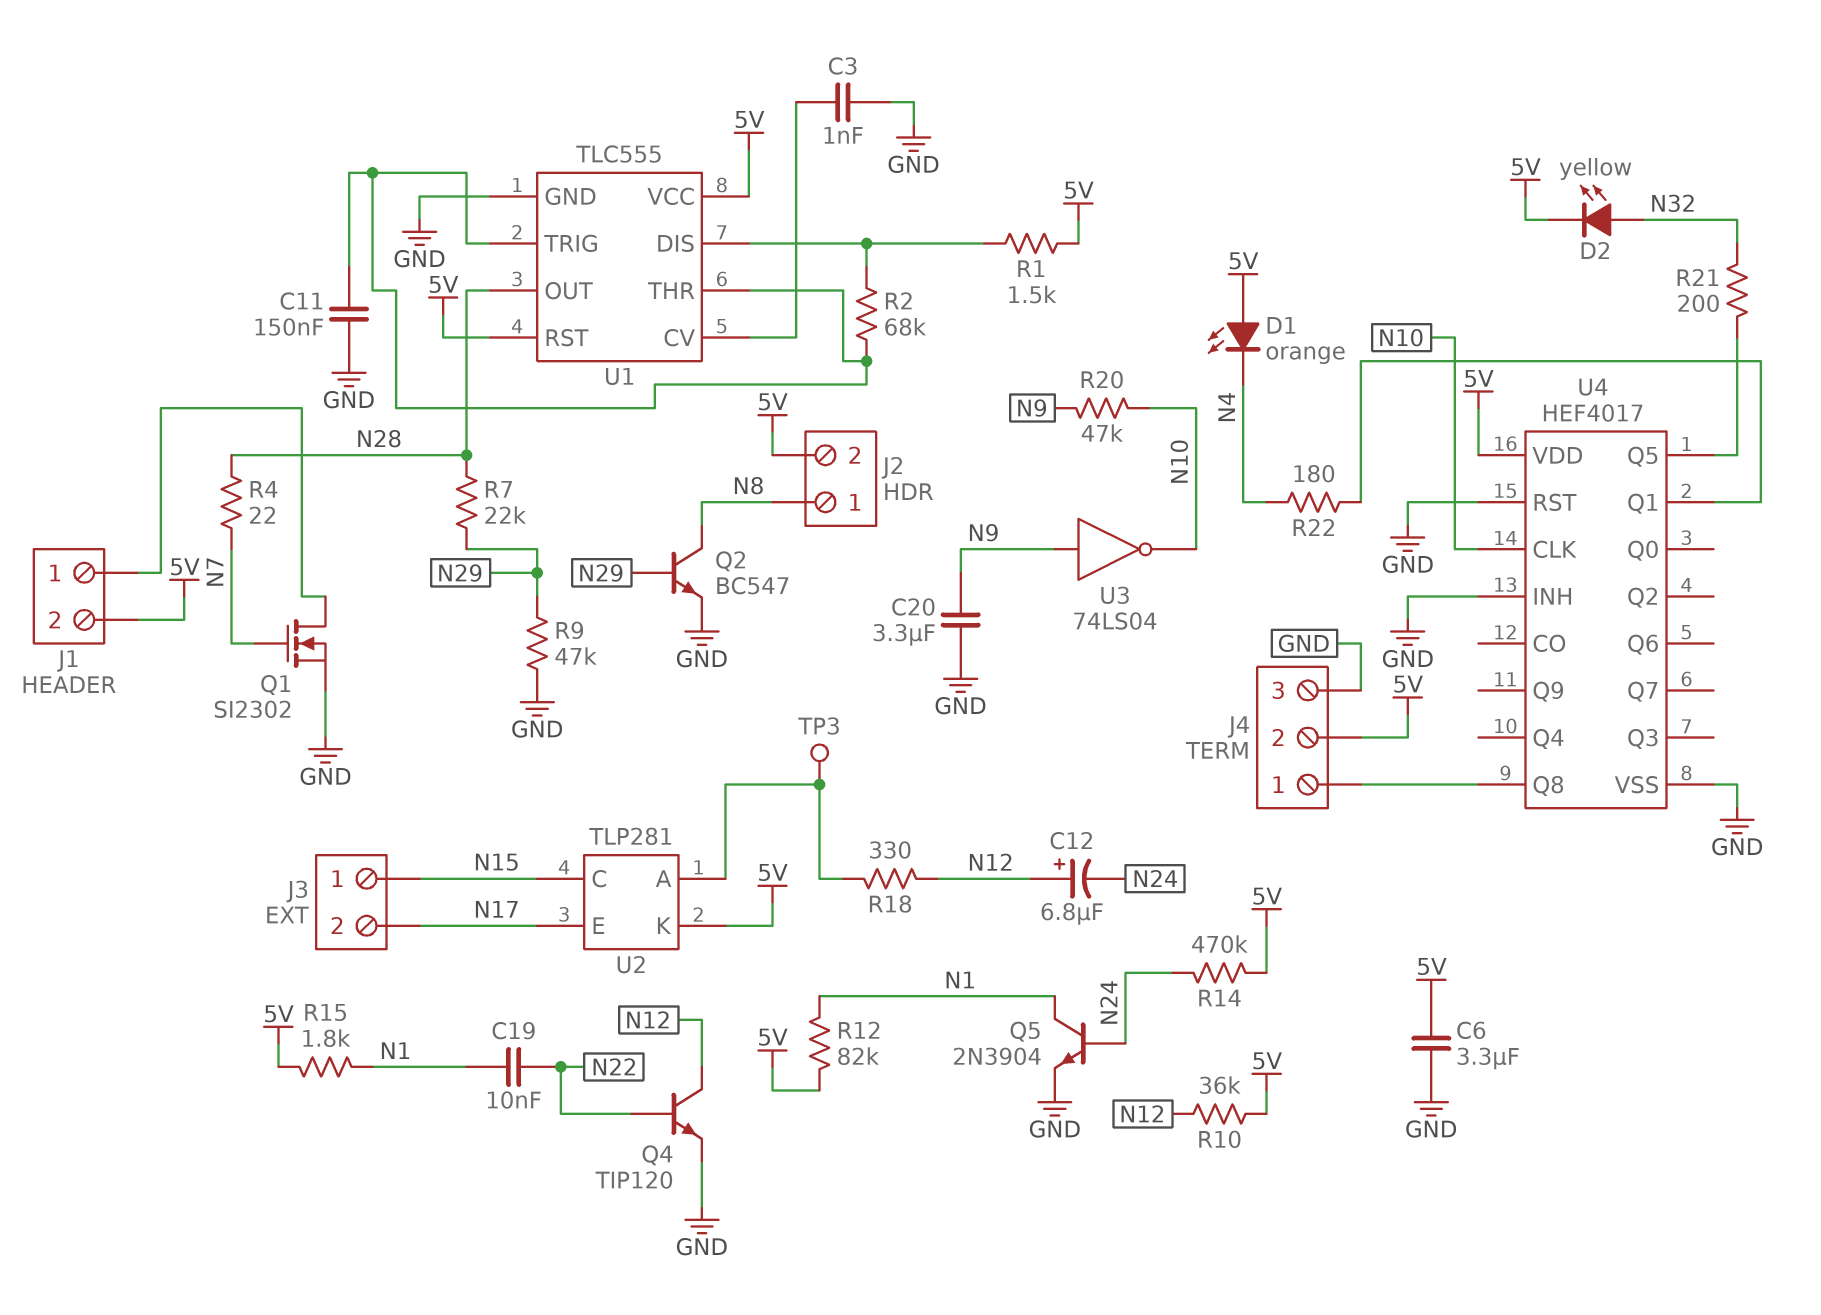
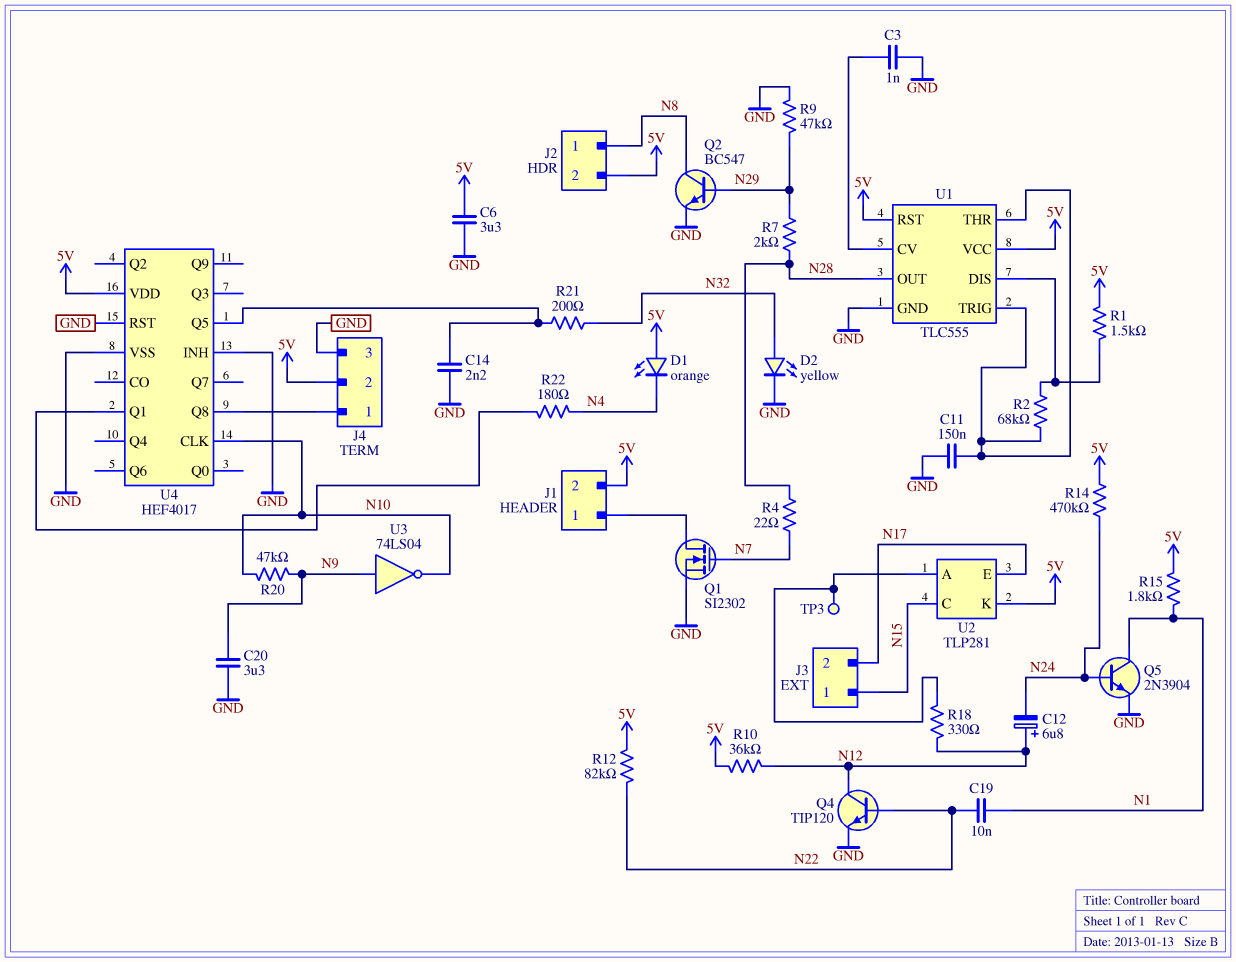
C14: none -> 2.2nF (GND, U4/Q5)
D2: LED yellow (A N32, K 5V) -> LED yellow (A N32, K GND)
R7: 22k (N28, N29) -> 2k (N28, N29)
R12: 82k (5V, N1) -> 82k (5V, N22)

